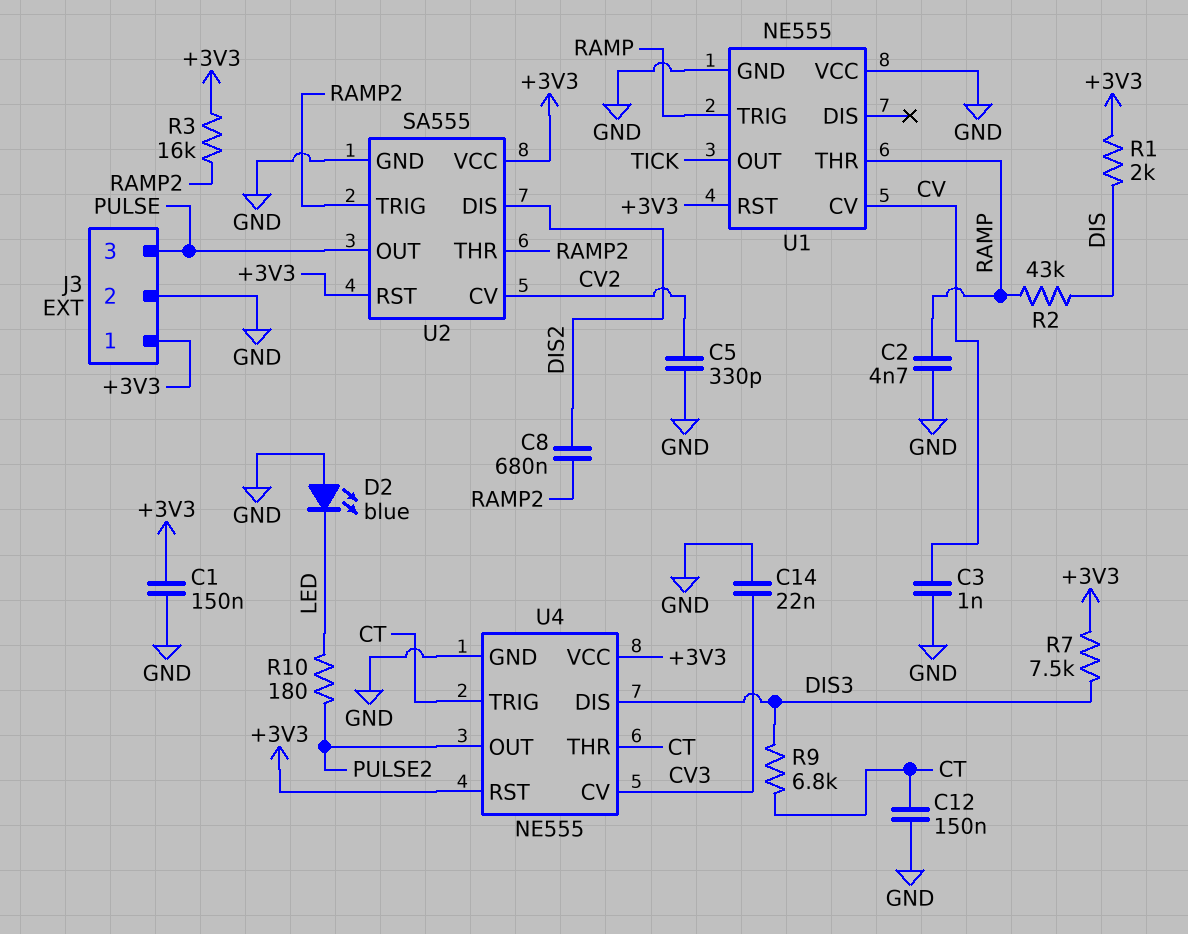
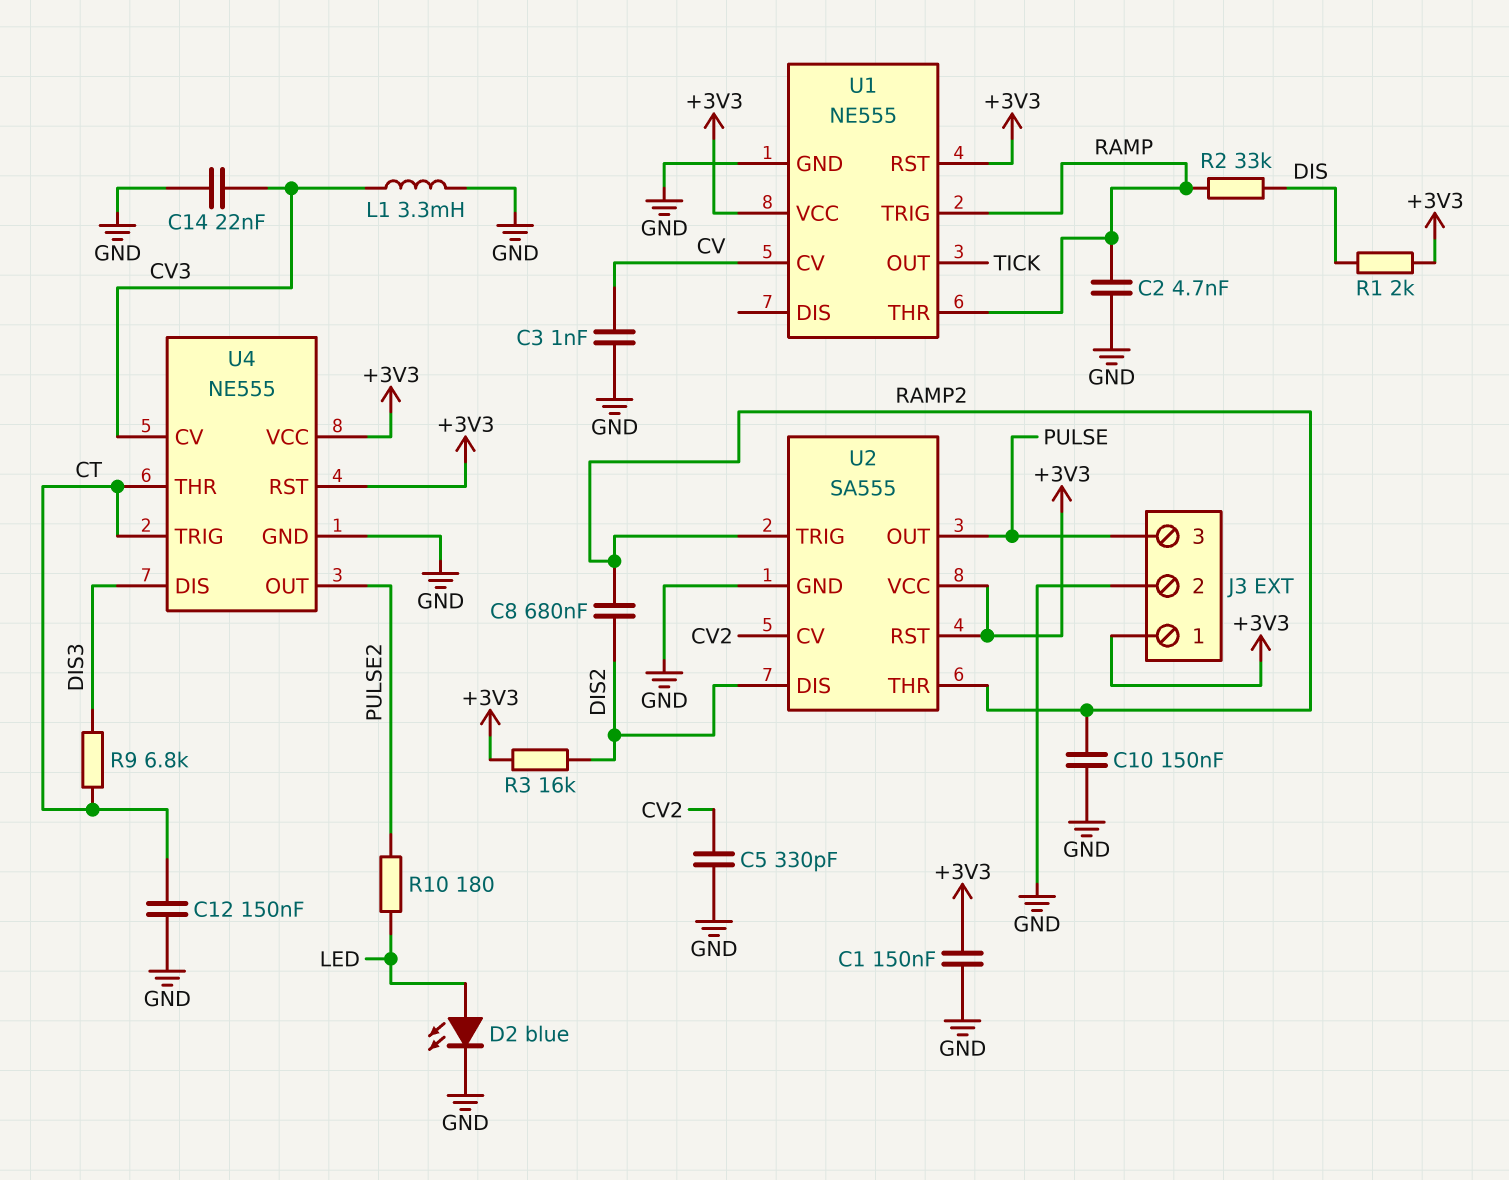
C10: none -> 150nF (GND, RAMP2)
D2: LED blue (A GND, K LED) -> LED blue (A LED, K GND)
L1: none -> 3.3mH (CV3, GND)
R2: 43k (DIS, RAMP) -> 33k (DIS, RAMP)
R3: 16k (+3V3, RAMP2) -> 16k (+3V3, DIS2)
R7: 7.5k (+3V3, DIS3) -> none
U1 pin VCC: GND -> +3V3

